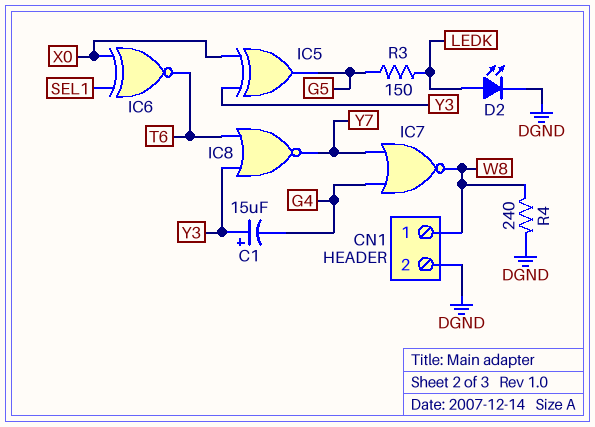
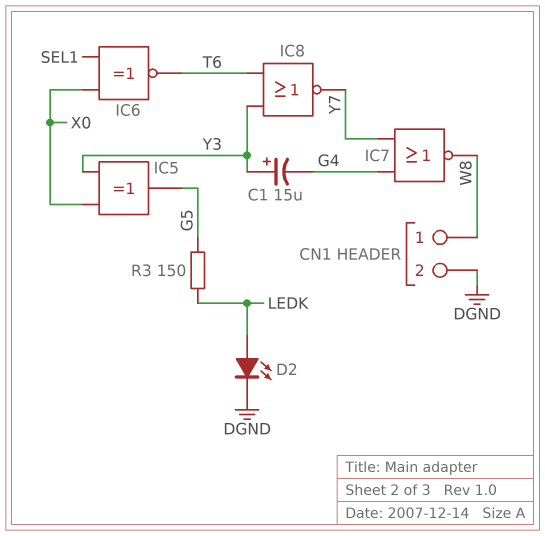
R4: 240 (DGND, W8) -> none

